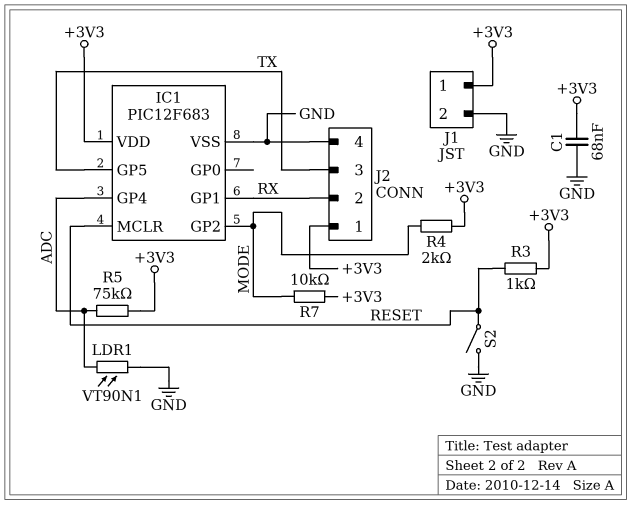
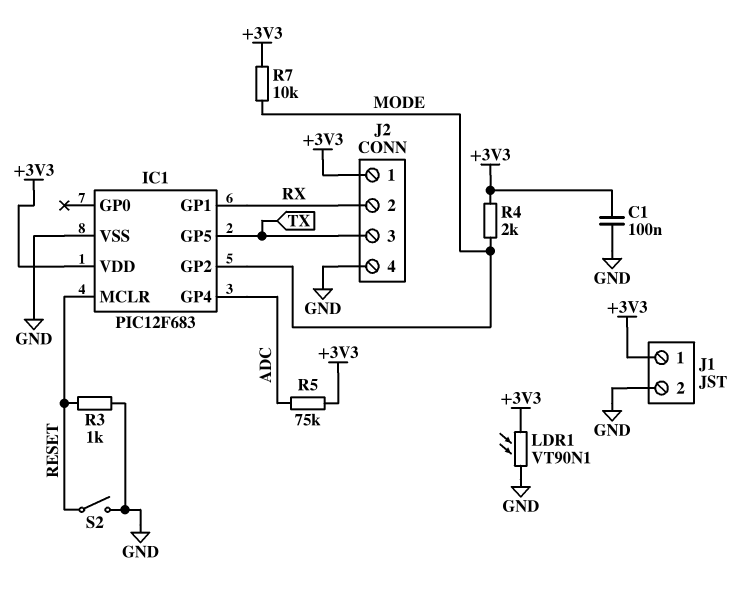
C1: 68nF (+3V3, GND) -> 100nF (+3V3, GND)
LDR1: VT90N1 (ADC, GND) -> VT90N1 (+3V3, GND)
R3: 1k (+3V3, RESET) -> 1k (GND, RESET)

